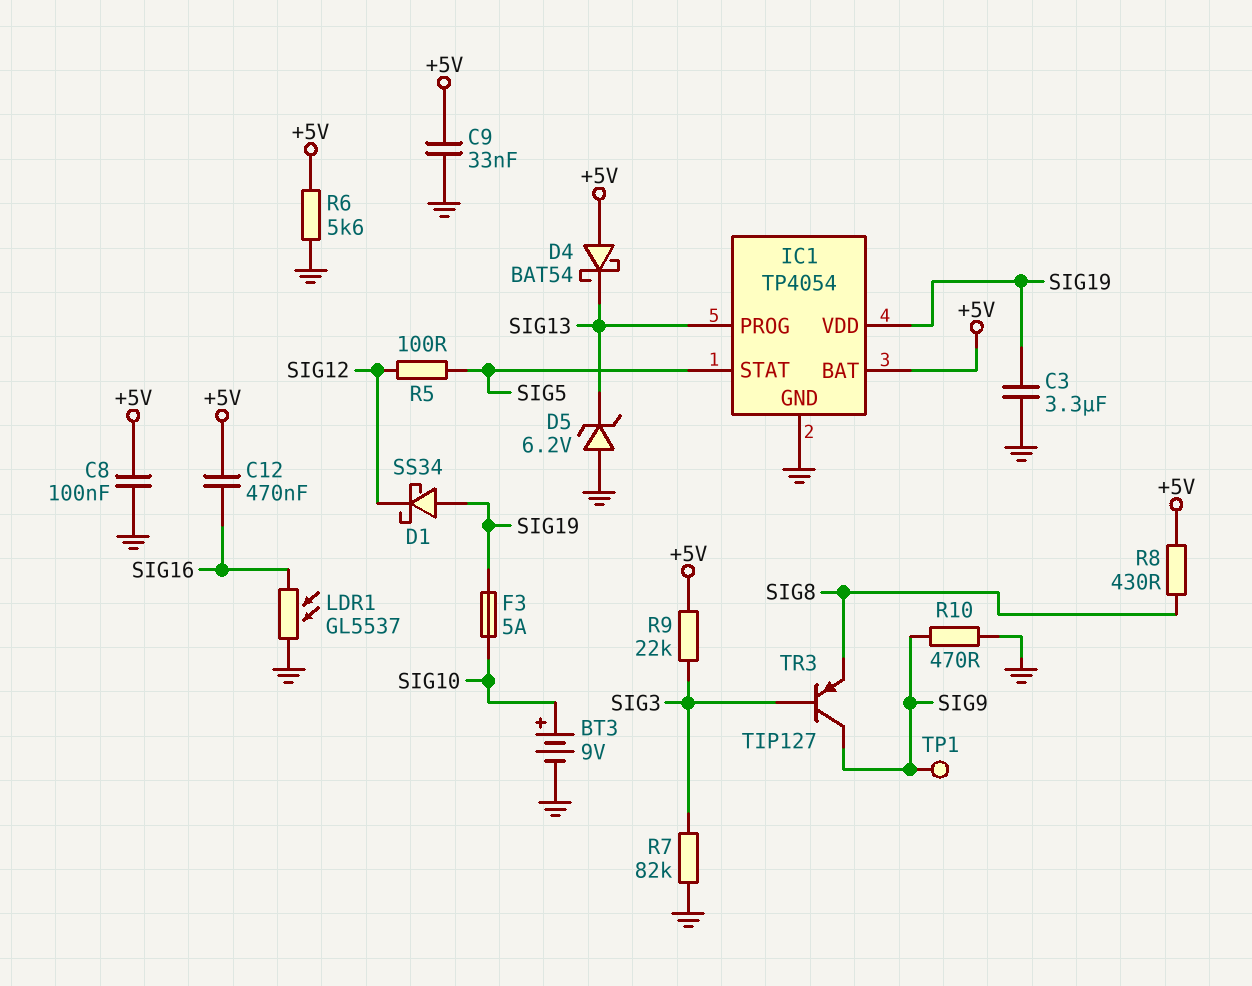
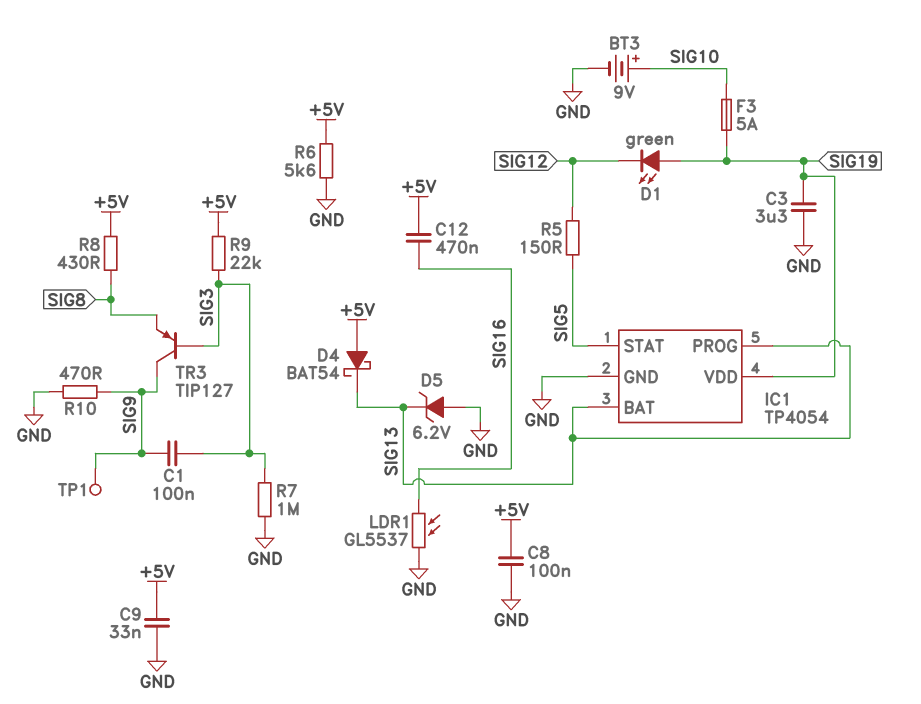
C1: none -> 100nF (SIG3, SIG9)
D1: schottky SS34 (A SIG19, K SIG12) -> LED green (A SIG19, K SIG12)
IC1 pin BAT: +5V -> SIG13
R5: 100 (SIG5, SIG12) -> 150 (SIG5, SIG12)
R7: 82k (GND, SIG3) -> 1M (GND, SIG3)

